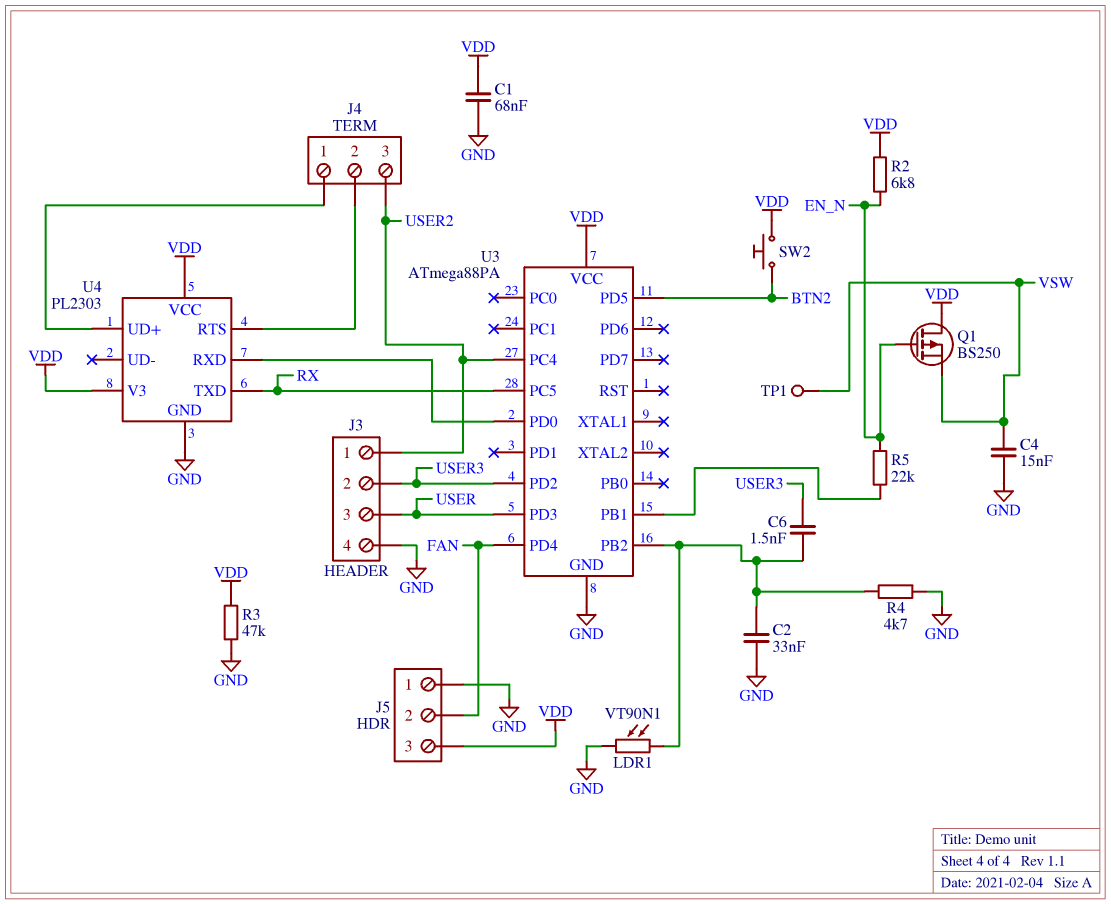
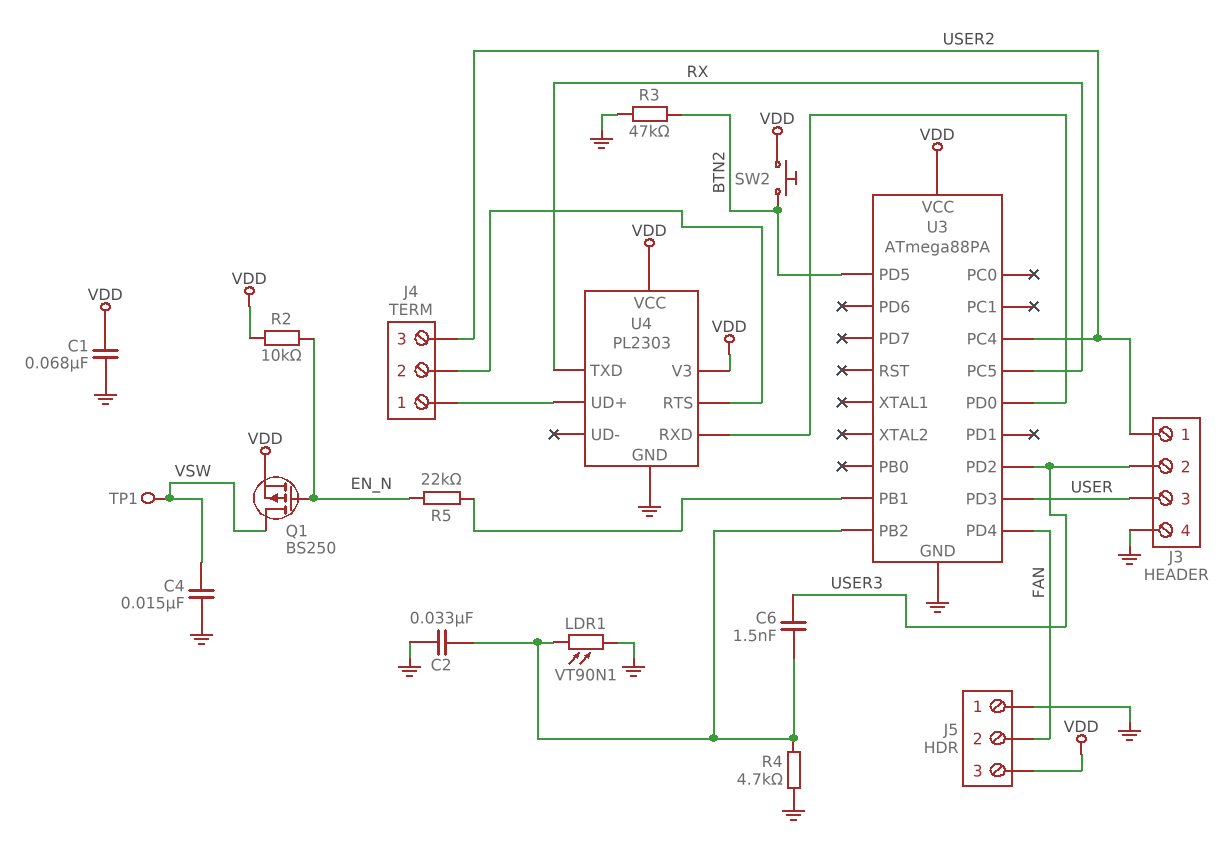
Q1: PMOS BS250 (G EN_N, D VDD, S VSW) -> PMOS BS250 (G EN_N, D VSW, S VDD)
R2: 6.8k (EN_N, VDD) -> 10k (EN_N, VDD)
R3: 47k (GND, VDD) -> 47k (BTN2, GND)

